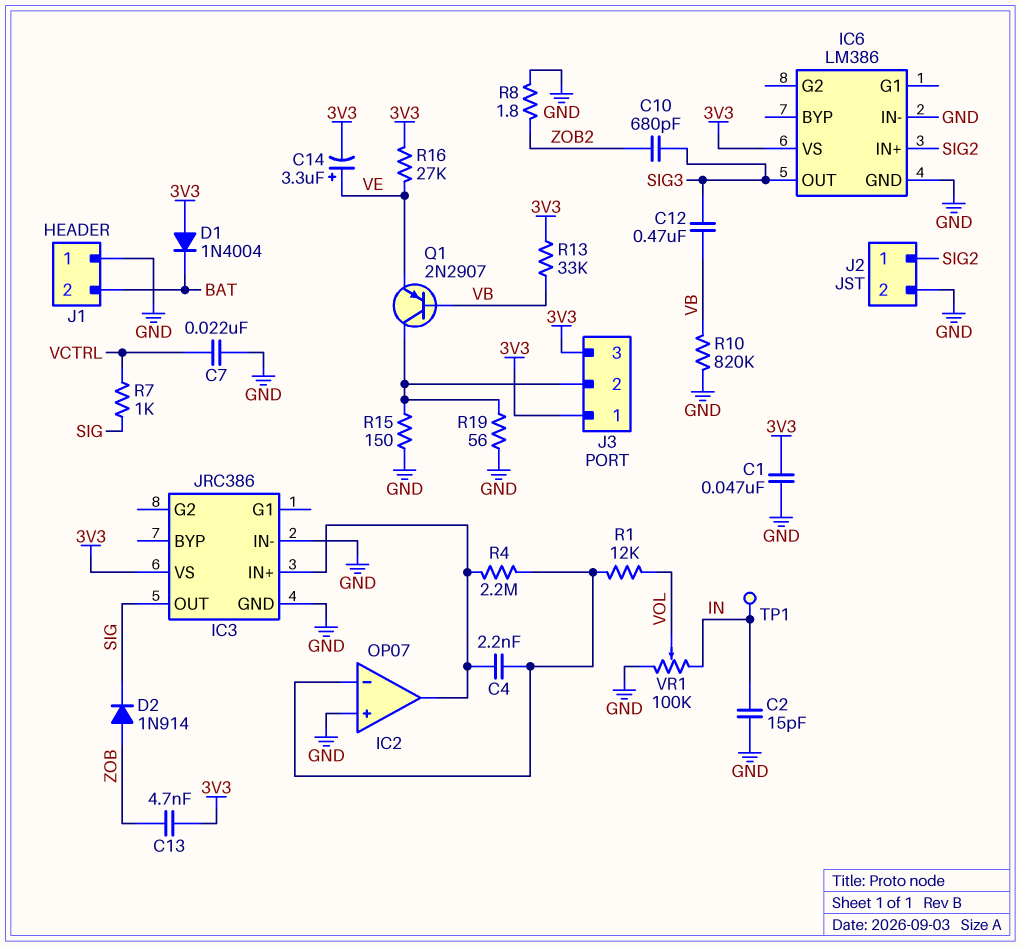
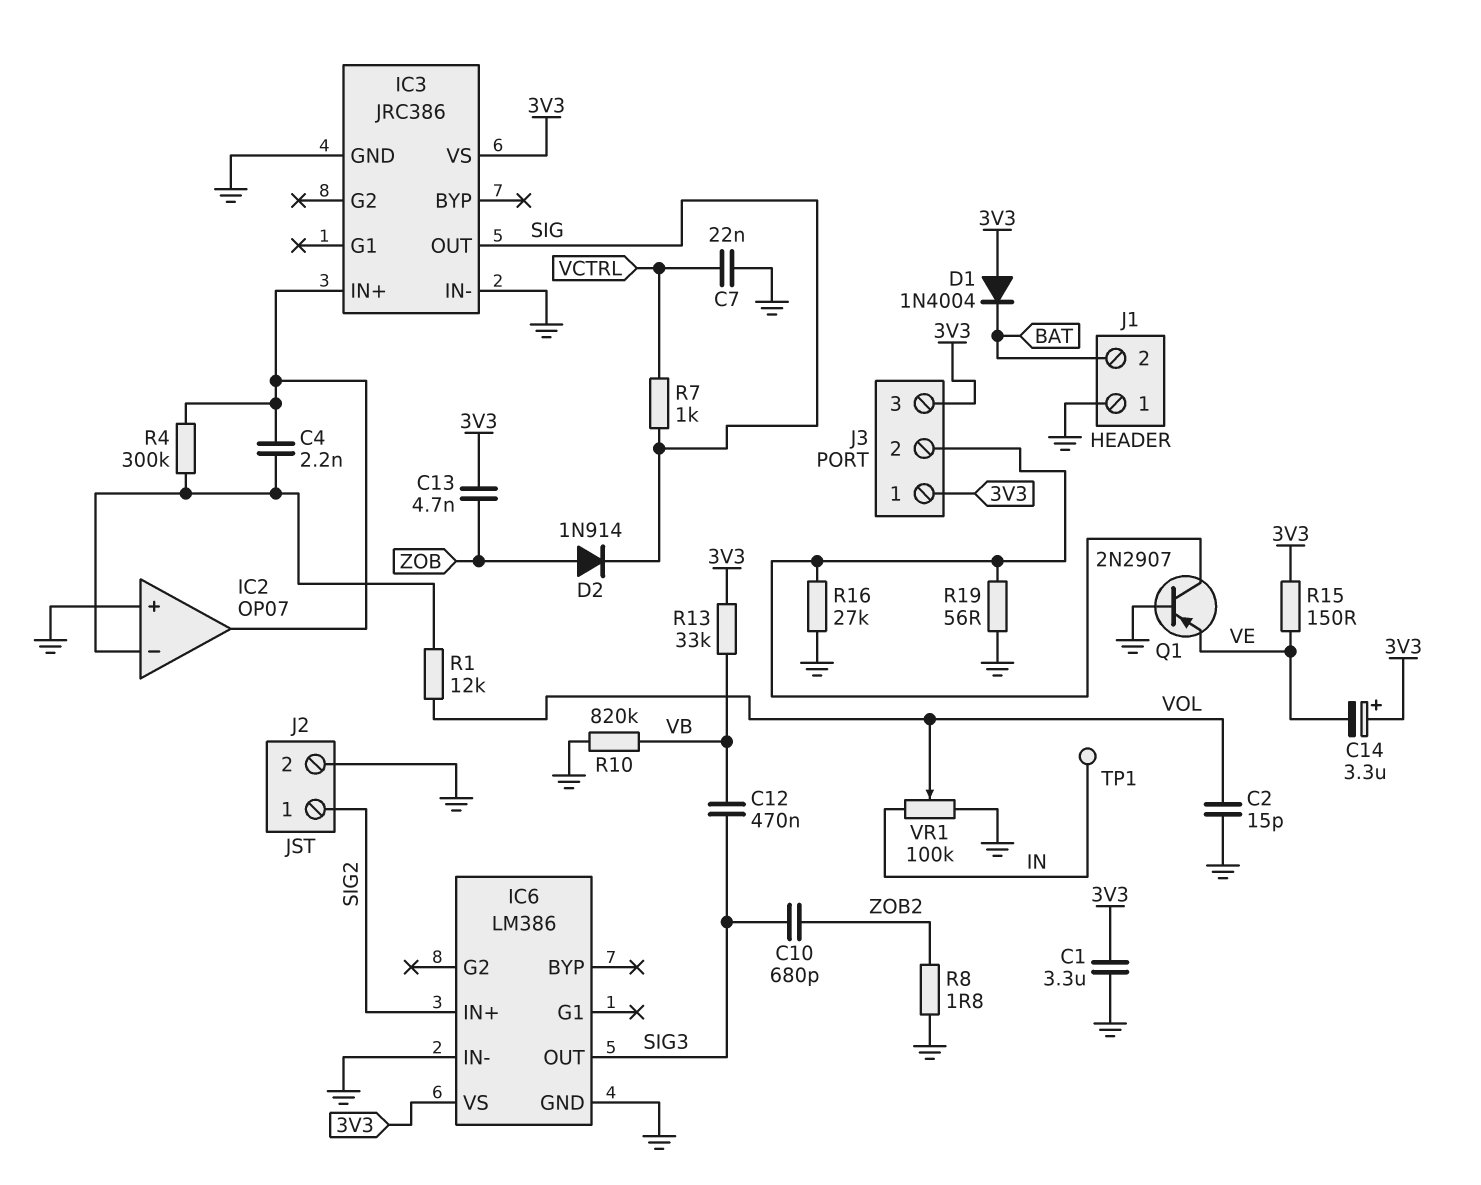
C1: 47nF (3V3, GND) -> 3.3uF (3V3, GND)
C2: 15pF (GND, IN) -> 15pF (GND, VOL)
C14: 3.3uF (plus VE, minus 3V3) -> 3.3uF (plus 3V3, minus VE)
Q1: PNP 2N2907 (B VB, C J3/2, E VE) -> PNP 2N2907 (B GND, C J3/2, E VE)
R4: 2.2M (IC2/in-, IC2/out) -> 300k (IC2/in-, IC2/out)
R15: 150 (GND, J3/2) -> 150 (3V3, VE)
R16: 27k (3V3, VE) -> 27k (GND, J3/2)

